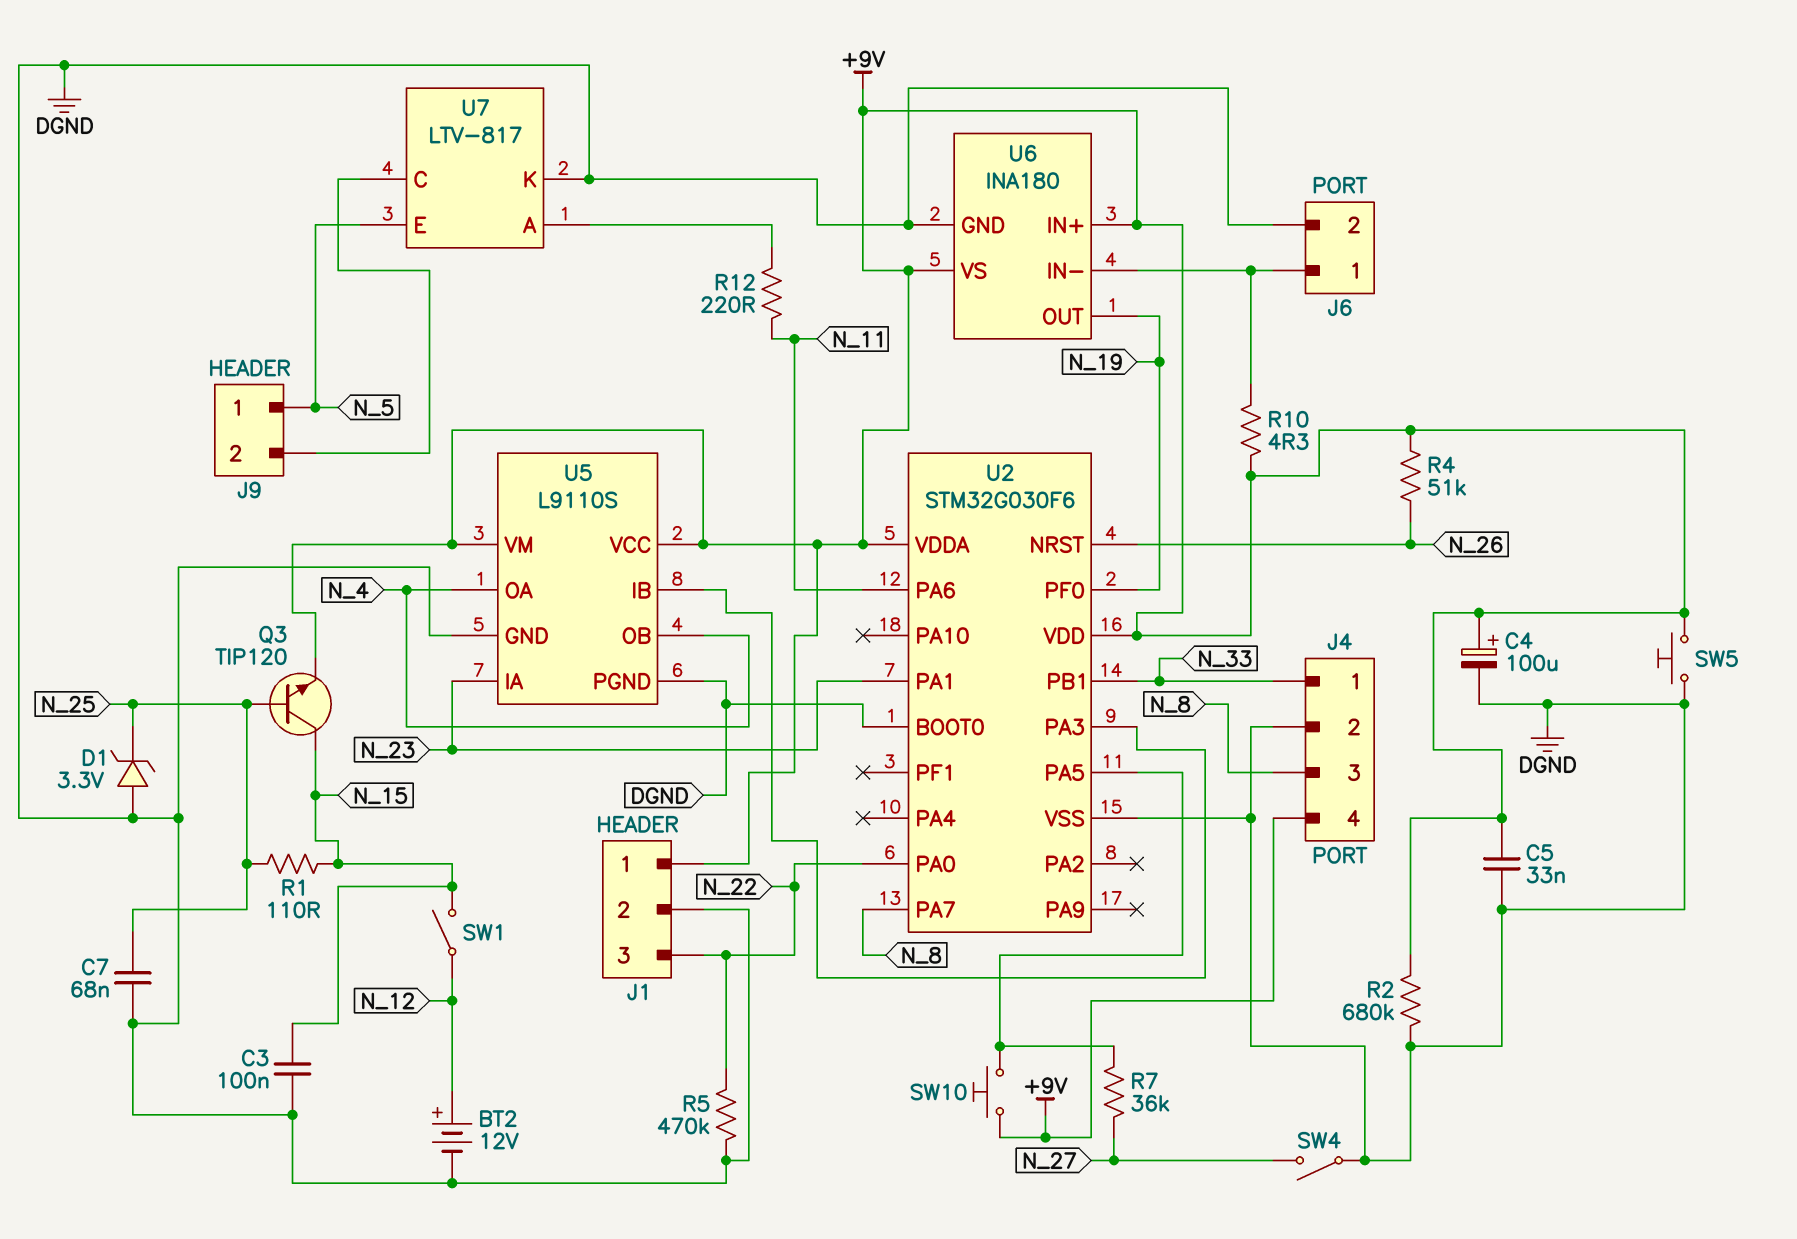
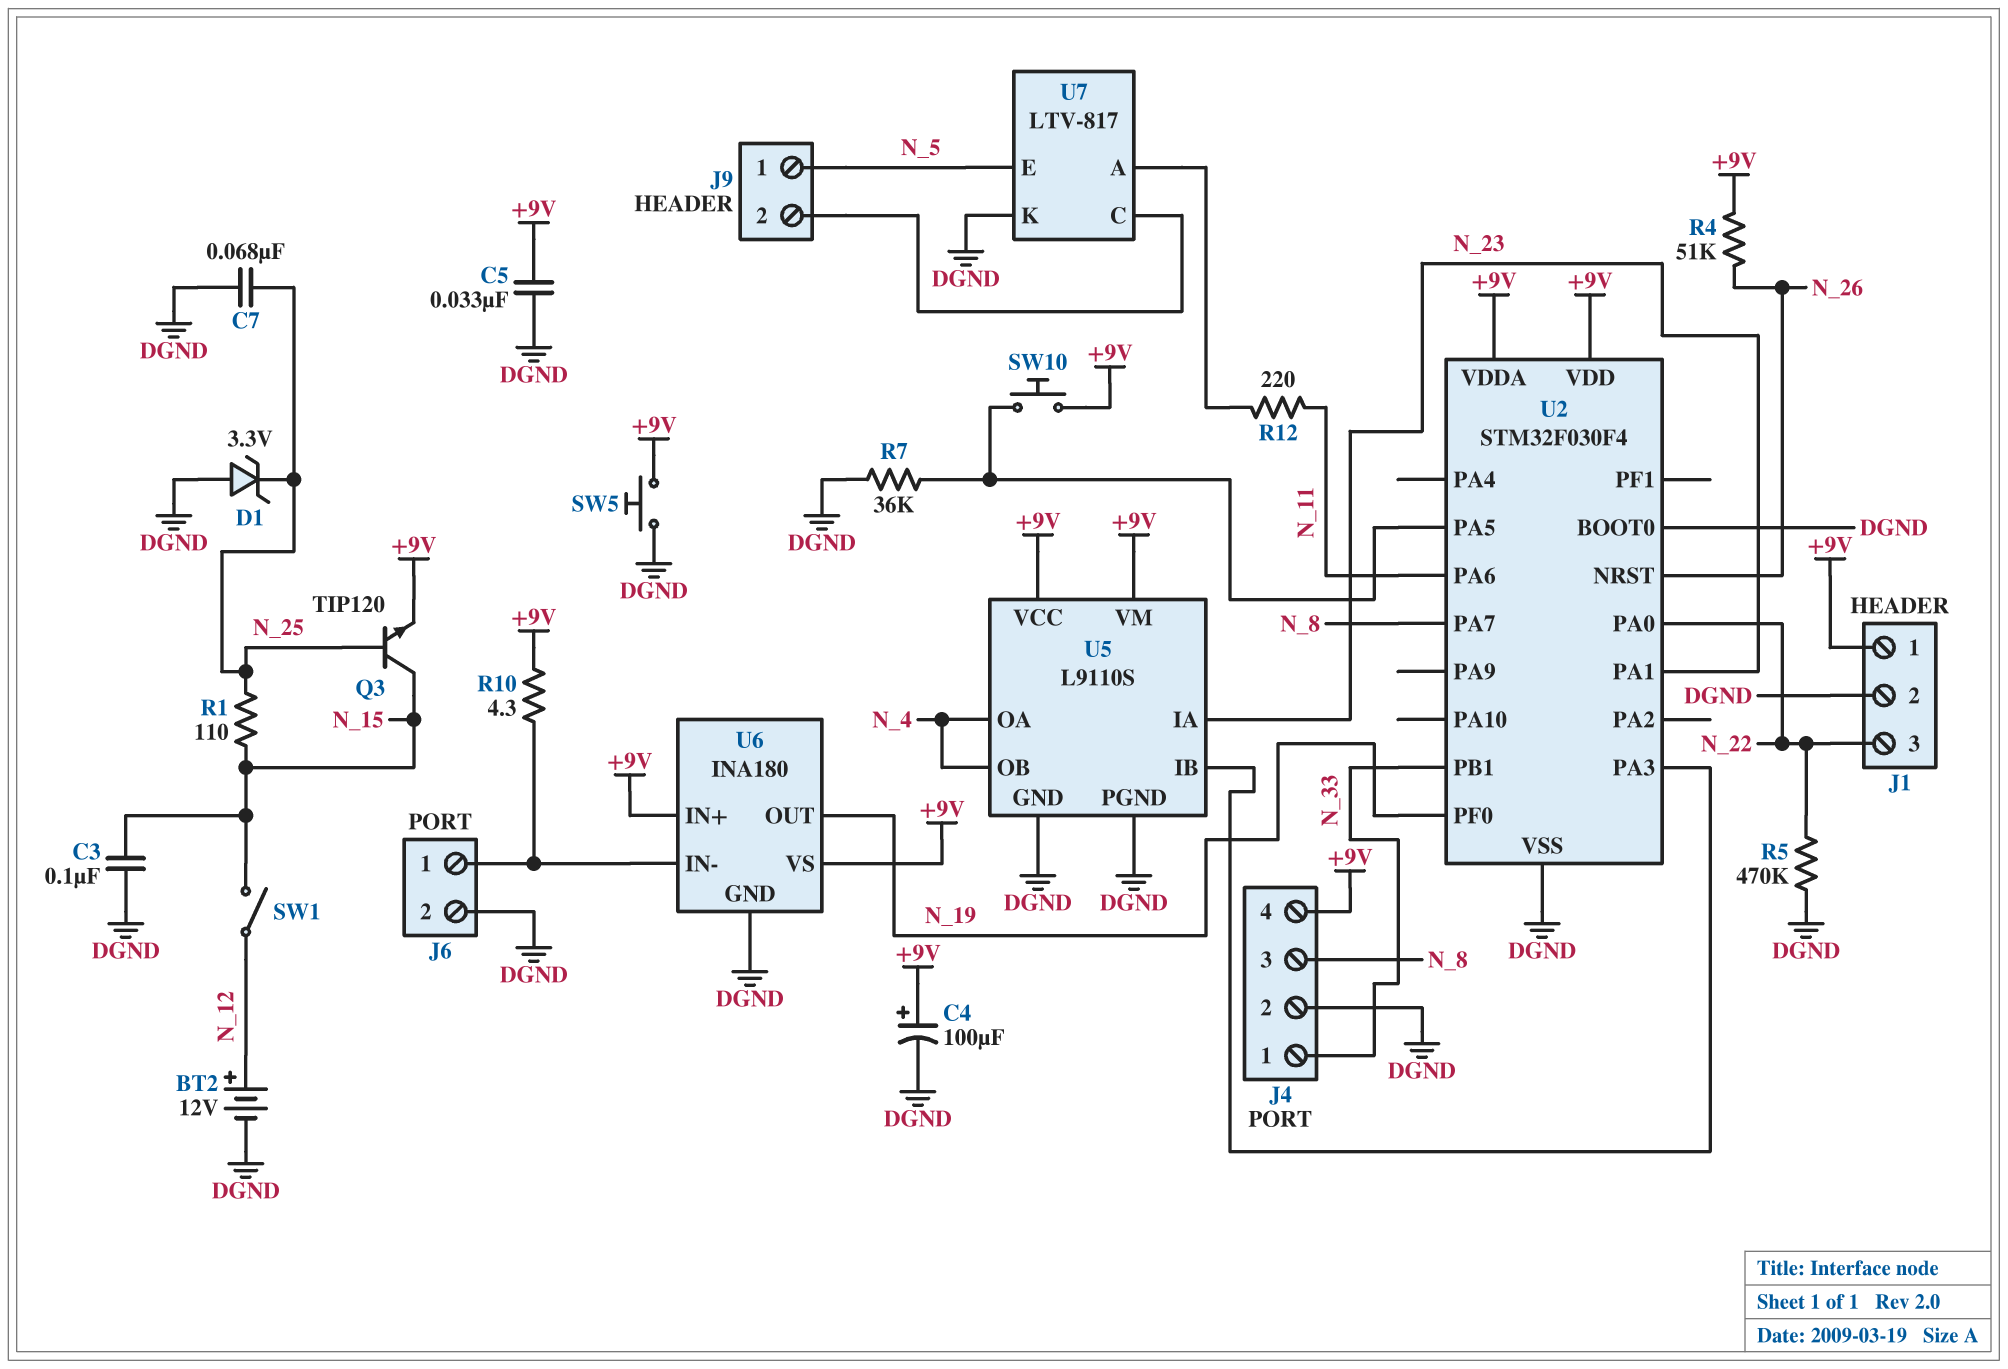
R2: 680k (+9V, DGND) -> none
R7: 36k (N_27, U2/PA5) -> 36k (DGND, U2/PA5)
SW4: switch (DGND, N_27) -> none
U2: STM32G030F6 -> STM32F030F4

